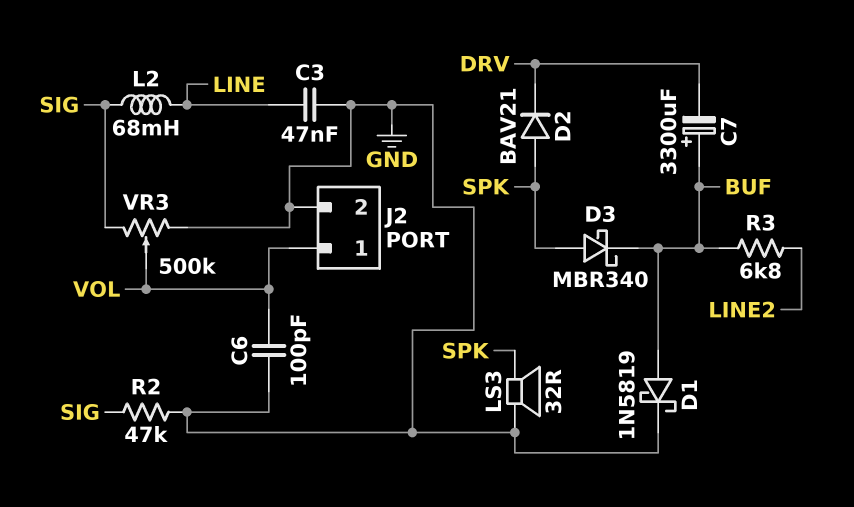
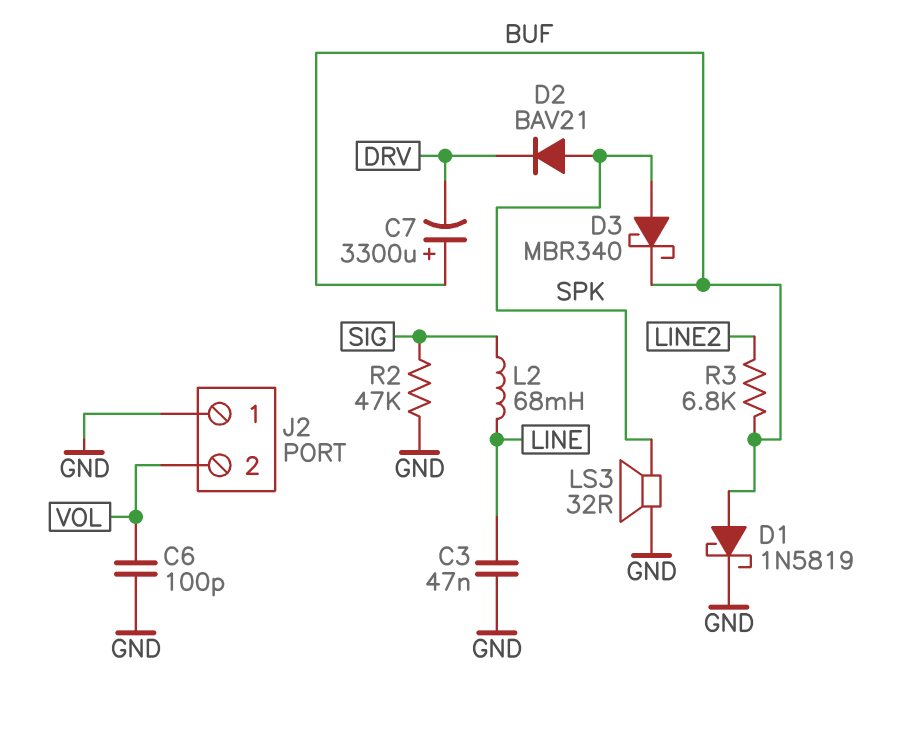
J2 pin 1: VOL -> GND
J2 pin 2: GND -> VOL
VR3: 500k (GND, SIG, wiper VOL) -> none

